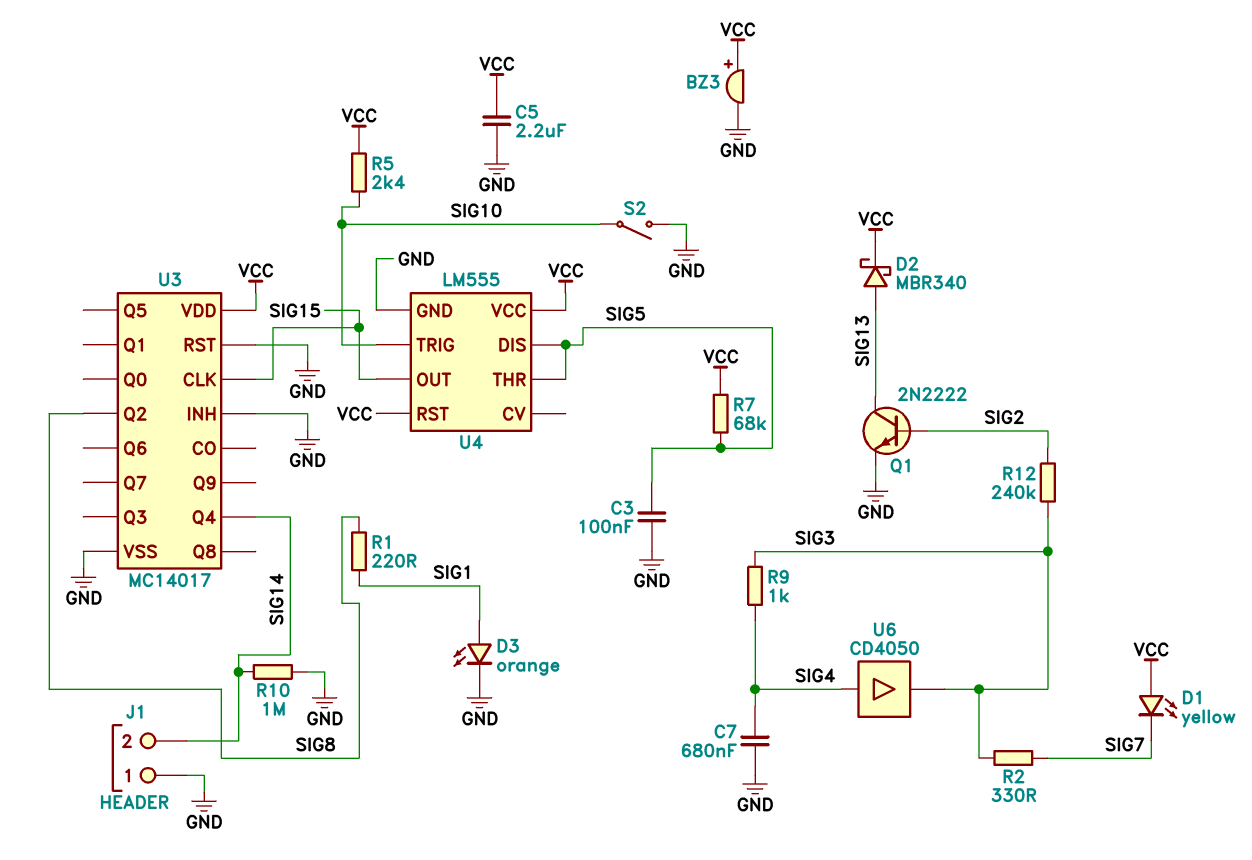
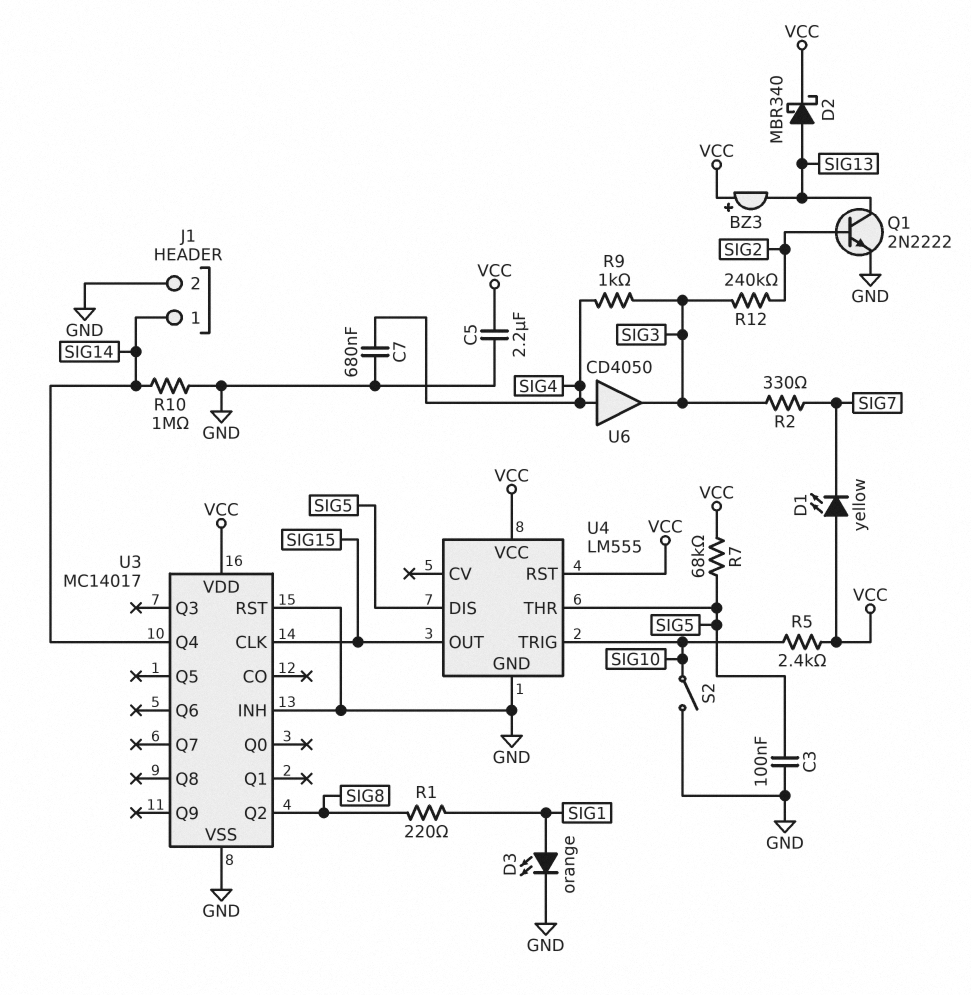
BZ3: buzzer (plus VCC, minus GND) -> buzzer (plus VCC, minus SIG13)
J1 pin 1: GND -> SIG14
J1 pin 2: SIG14 -> GND

